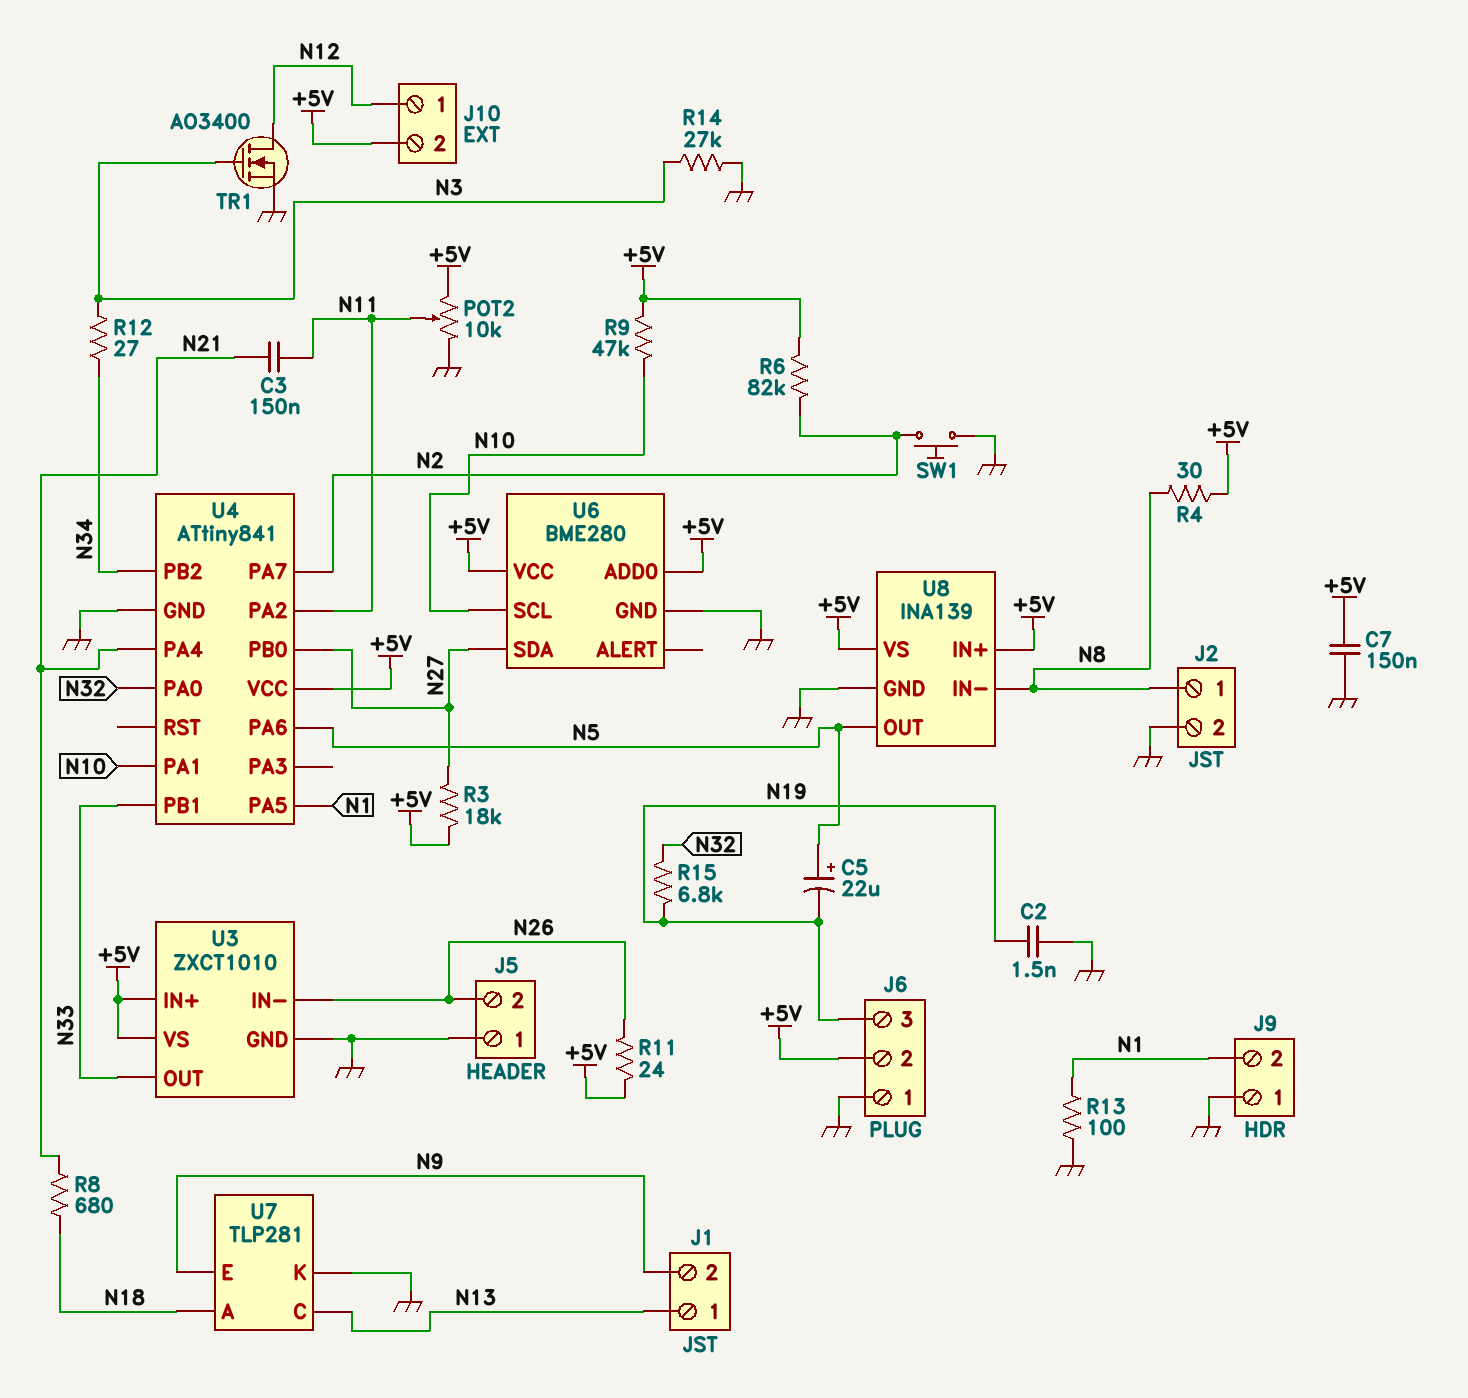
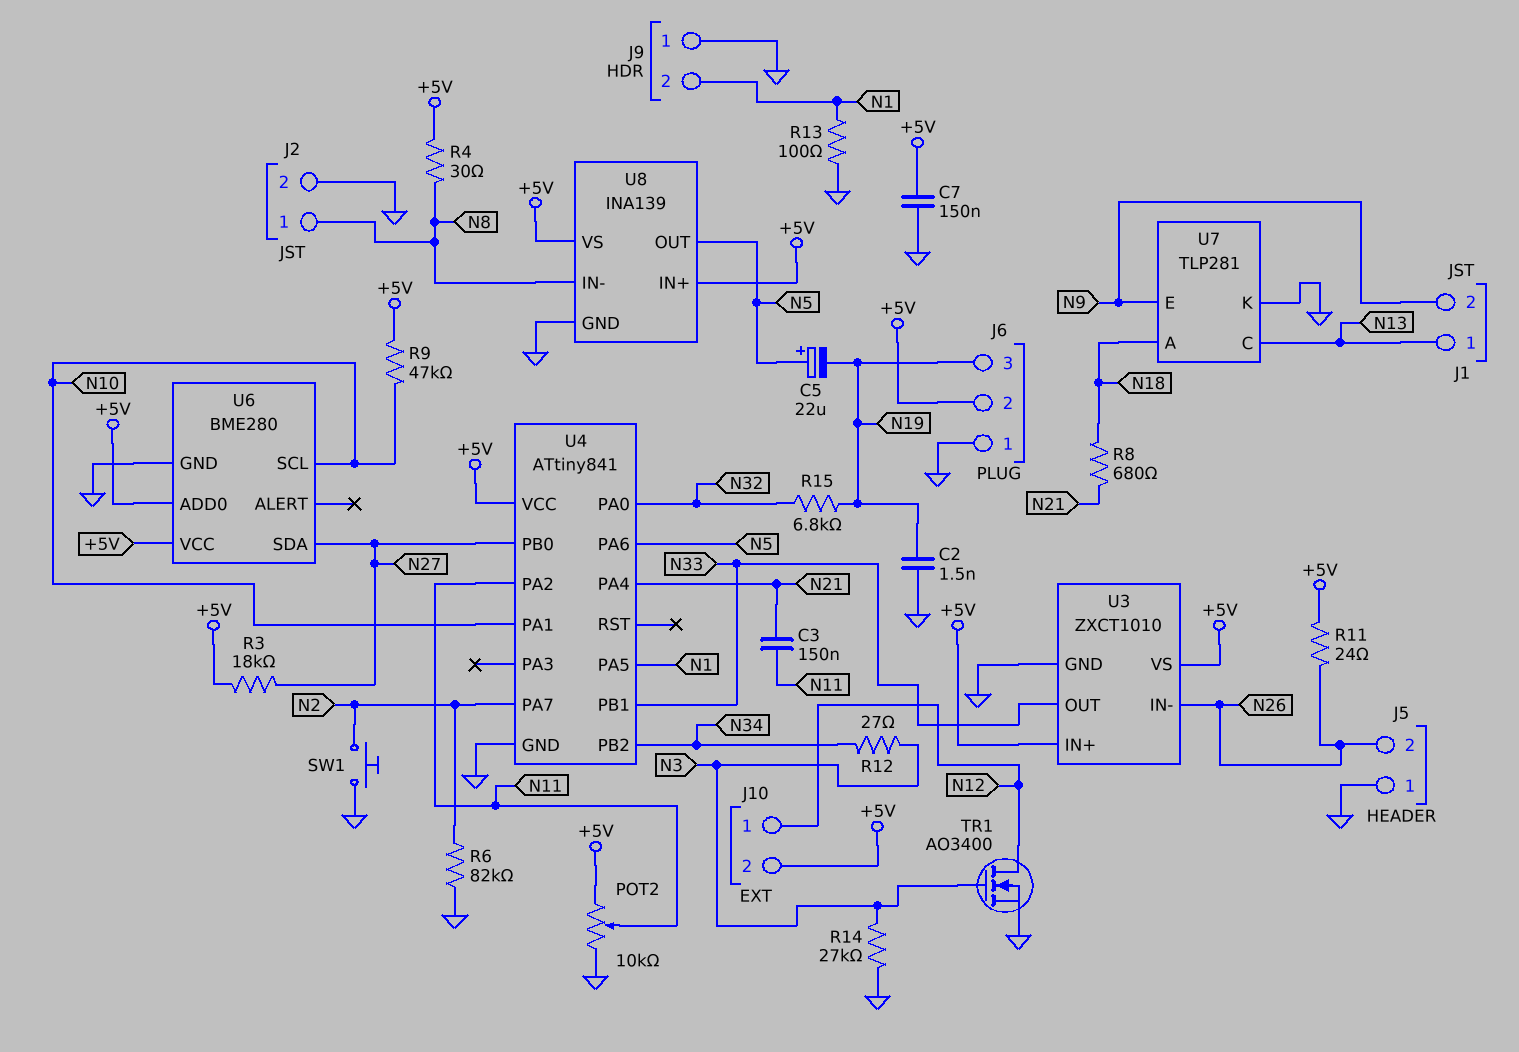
R6: 82k (+5V, N2) -> 82k (GND, N2)

